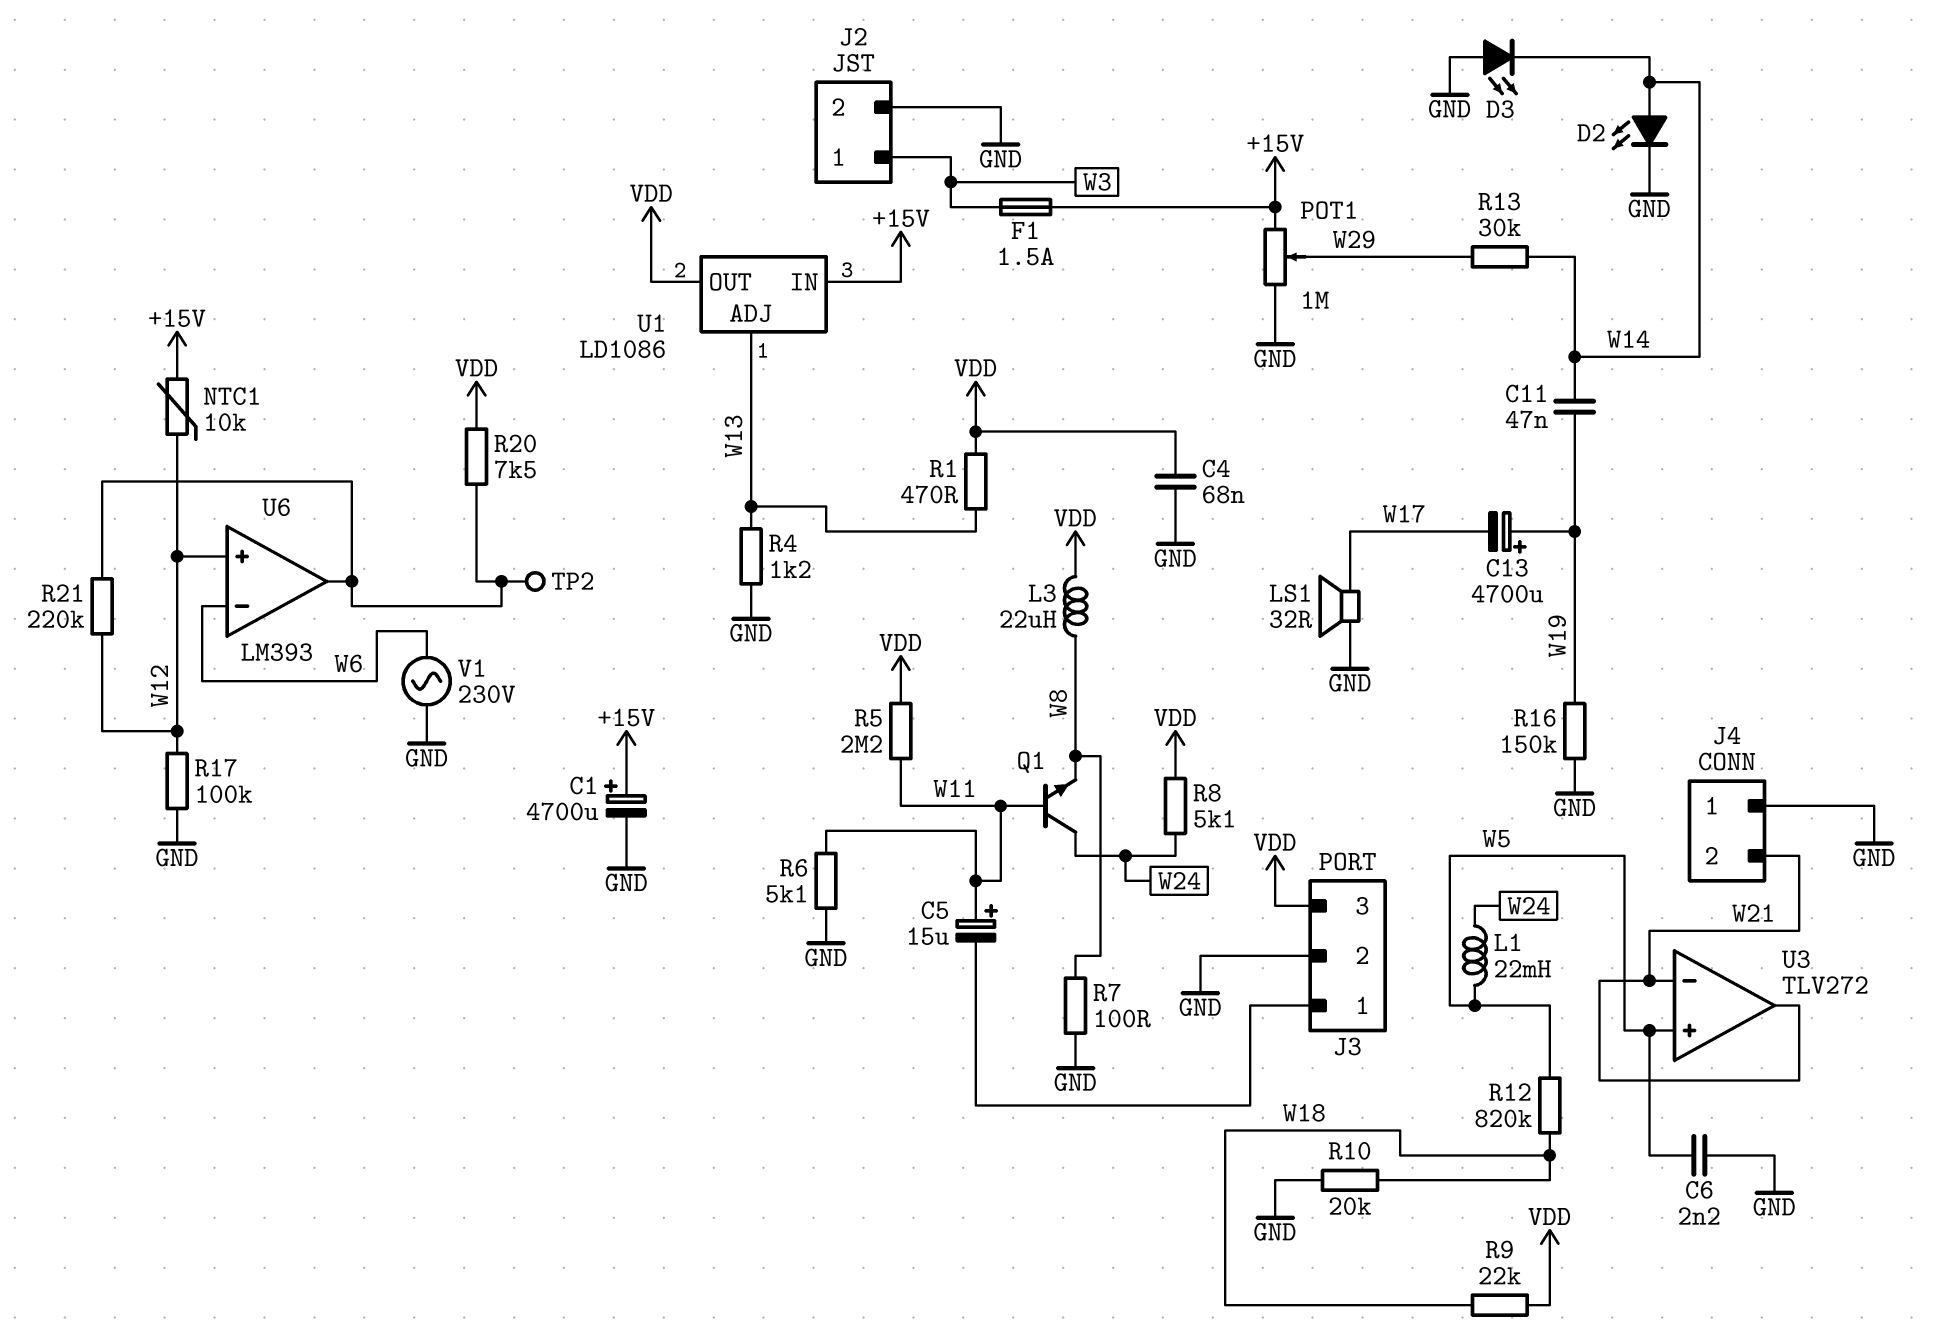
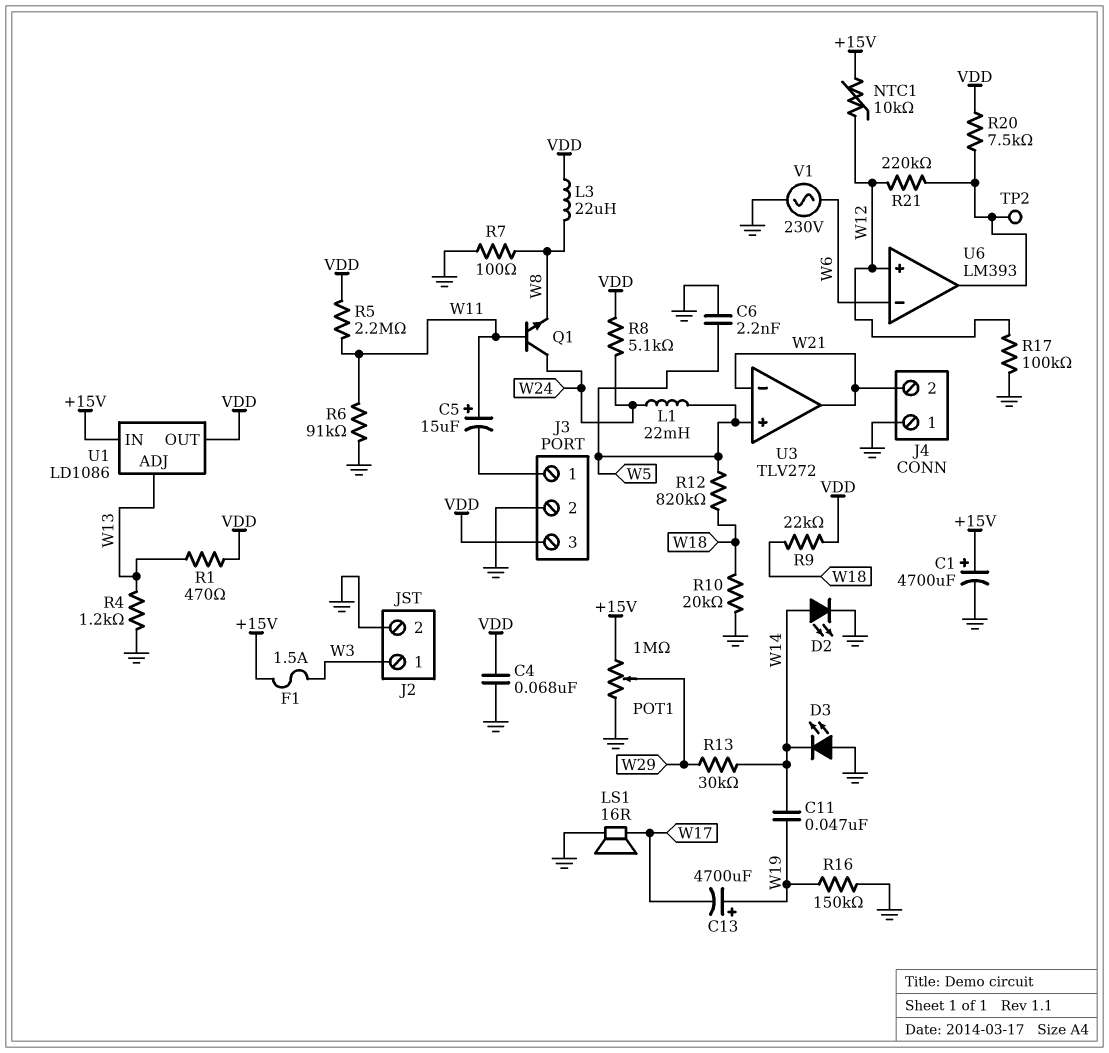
LS1: speaker 32R (GND, W17) -> speaker 16R (GND, W17)
R6: 5.1k (GND, W11) -> 91k (GND, W11)

